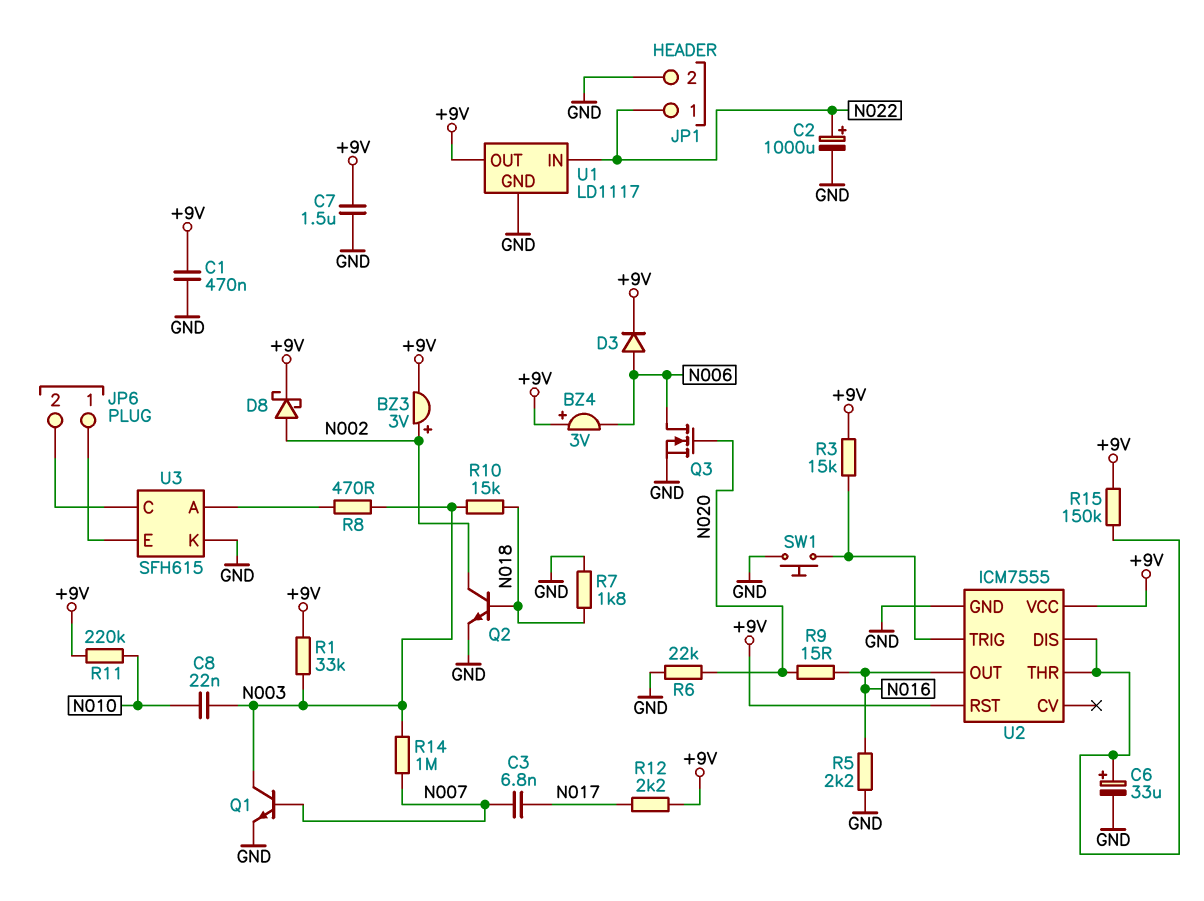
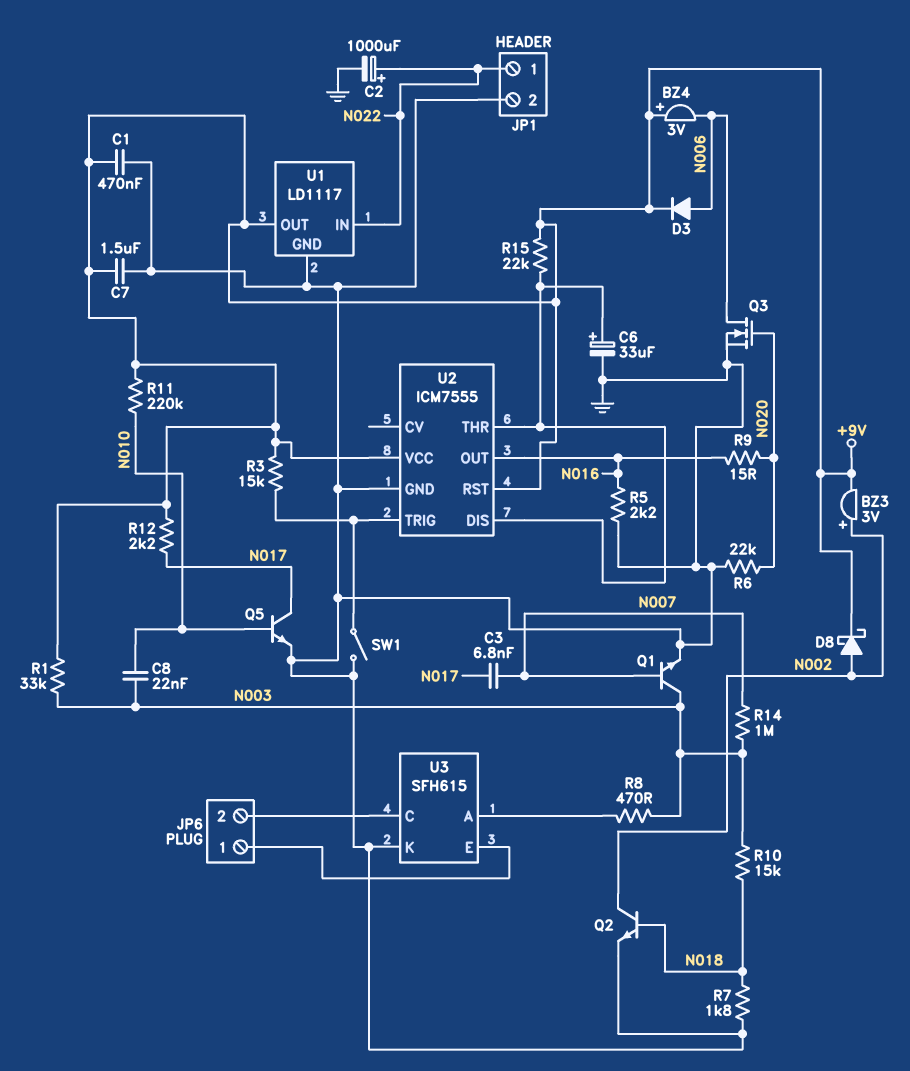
Q5: none -> NPN (B N010, C N017, E GND)
R15: 150k (+9V, U2/DIS) -> 22k (+9V, U2/DIS)
SW1: button (GND, U2/TRIG) -> switch (GND, U2/TRIG)

